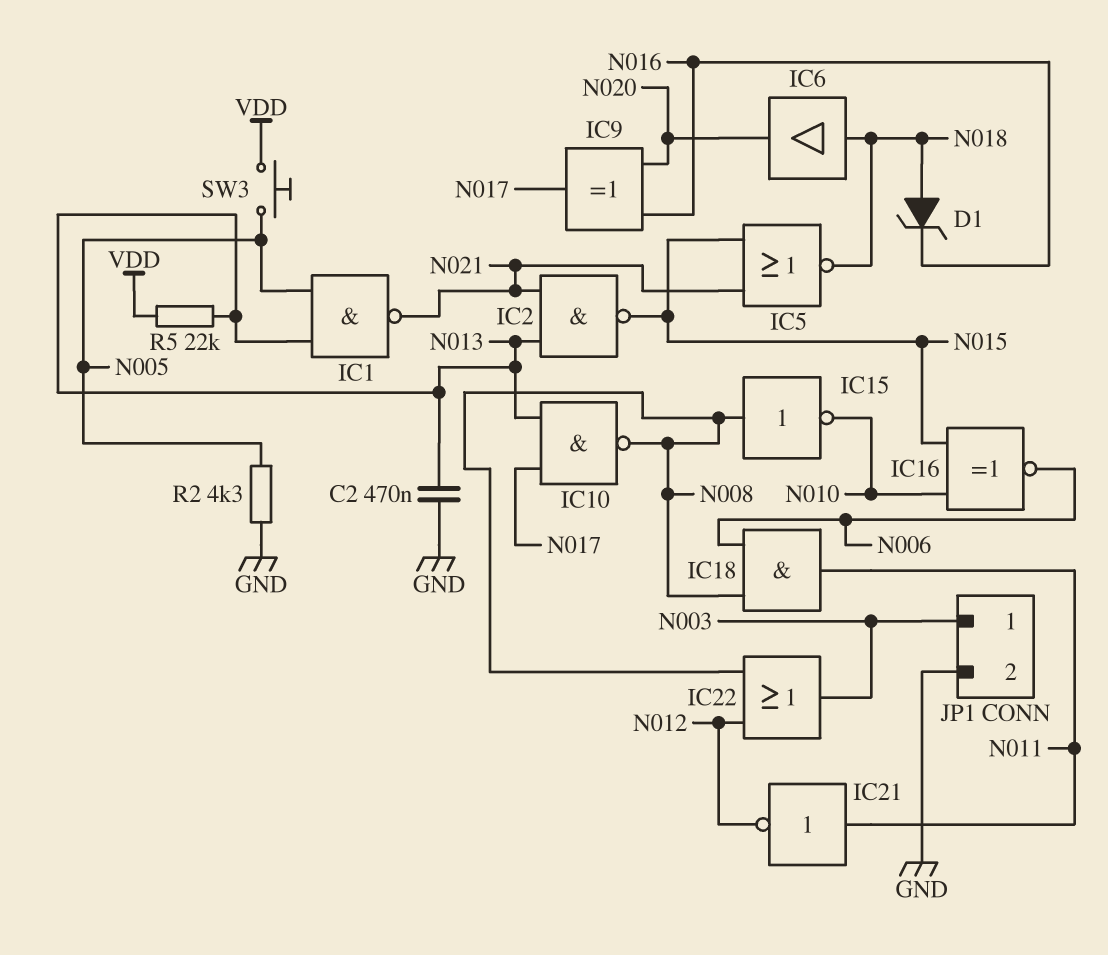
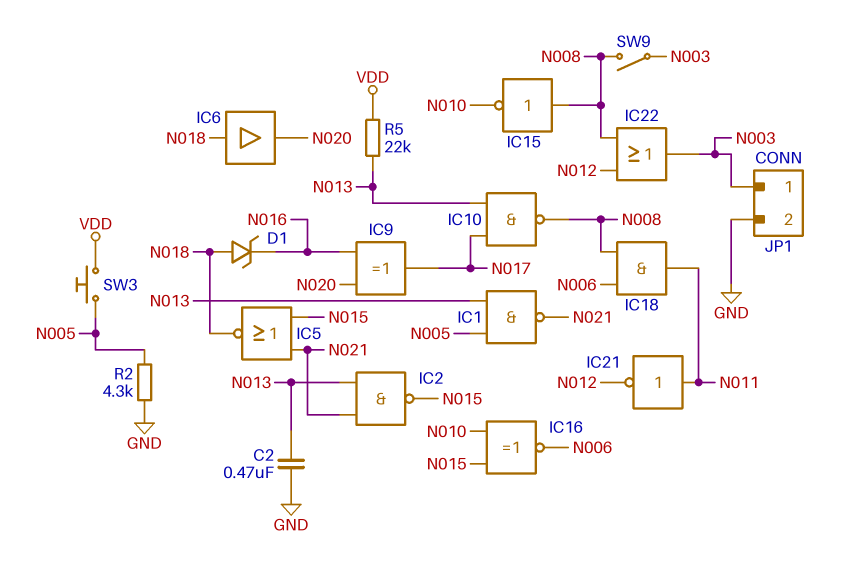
SW9: none -> switch (N003, N008)

